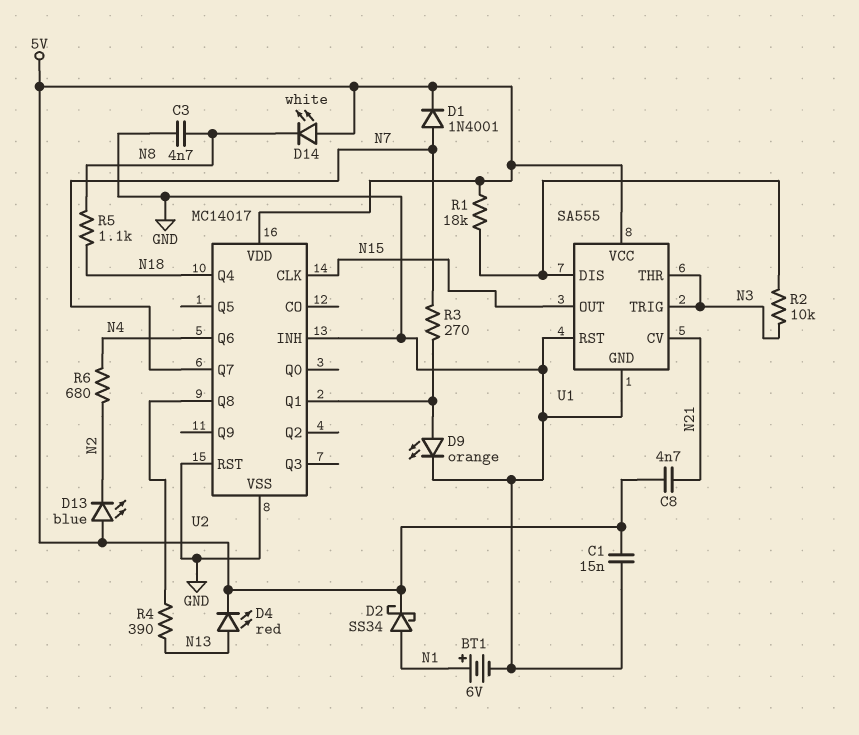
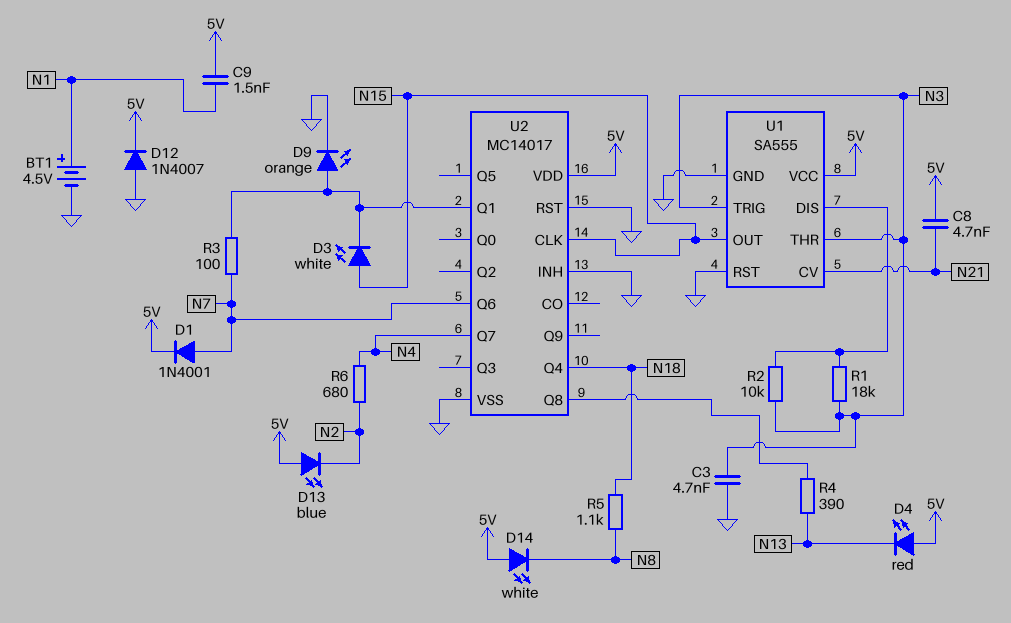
BT1: 6V (plus N1, minus GND) -> 4.5V (plus N1, minus GND)
C1: 15nF (5V, GND) -> none
C3: 4.7nF (GND, N8) -> 4.7nF (GND, N3)
C9: none -> 1.5nF (5V, N1)
D2: schottky SS34 (A N1, K 5V) -> none
D3: none -> LED white (A N15, K U2/Q1)
D4: LED red (A N13, K 5V) -> LED red (A 5V, K N13)
D12: none -> diode 1N4007 (A GND, K 5V)
R1: 18k (5V, U1/DIS) -> 18k (N3, U1/DIS)
R3: 270 (N7, U2/Q1) -> 100 (N7, U2/Q1)
U2 pin Q6: N4 -> N7
U2 pin Q7: N7 -> N4

